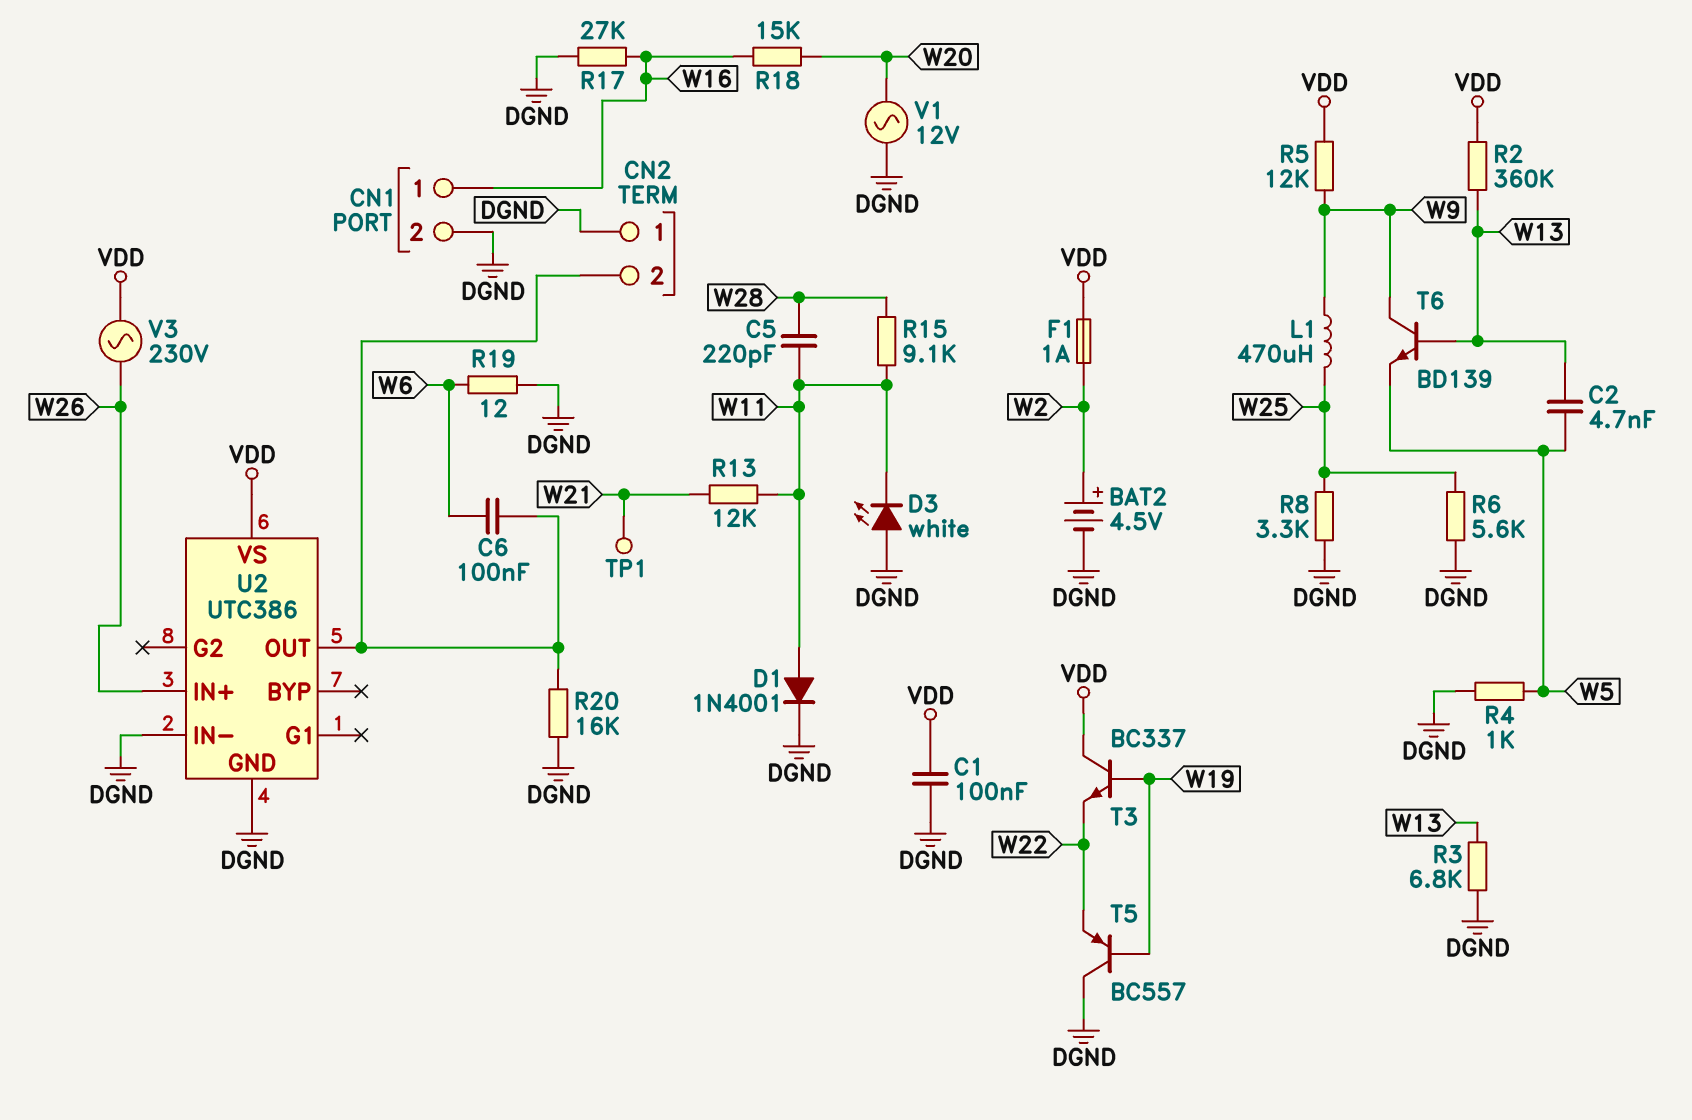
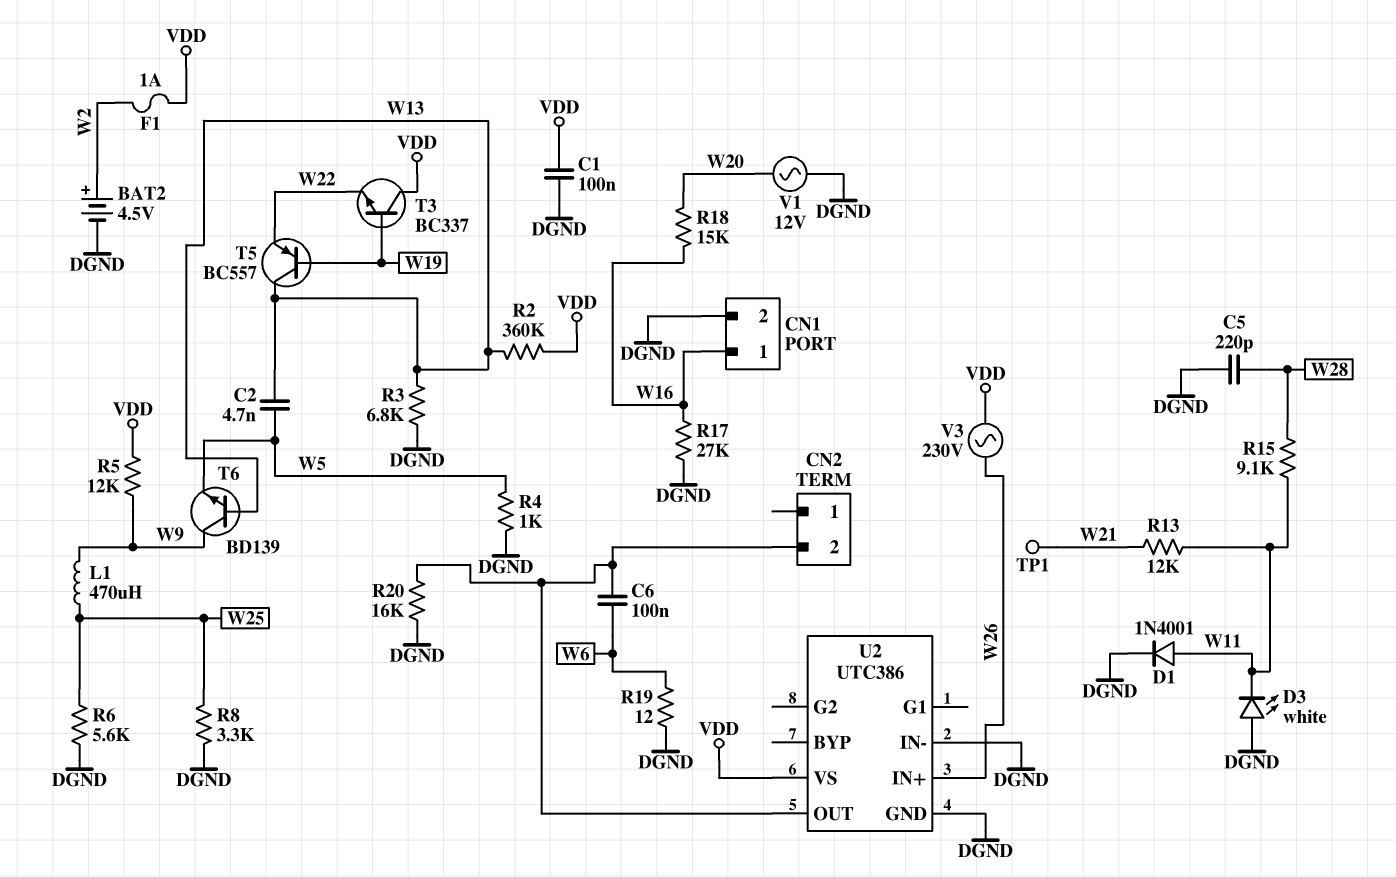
C5: 220pF (W11, W28) -> 220pF (DGND, W28)
CN2 pin 1: DGND -> none
T5: PNP BC557 (B W19, C DGND, E W22) -> PNP BC557 (B W19, C W13, E W22)

